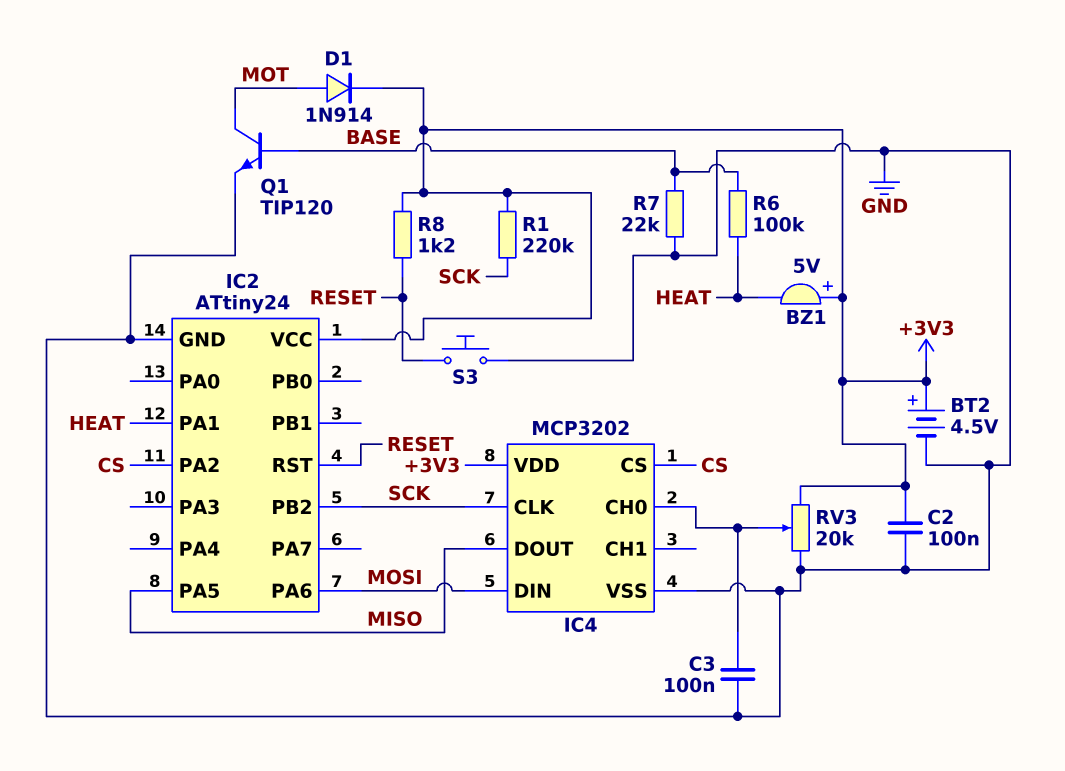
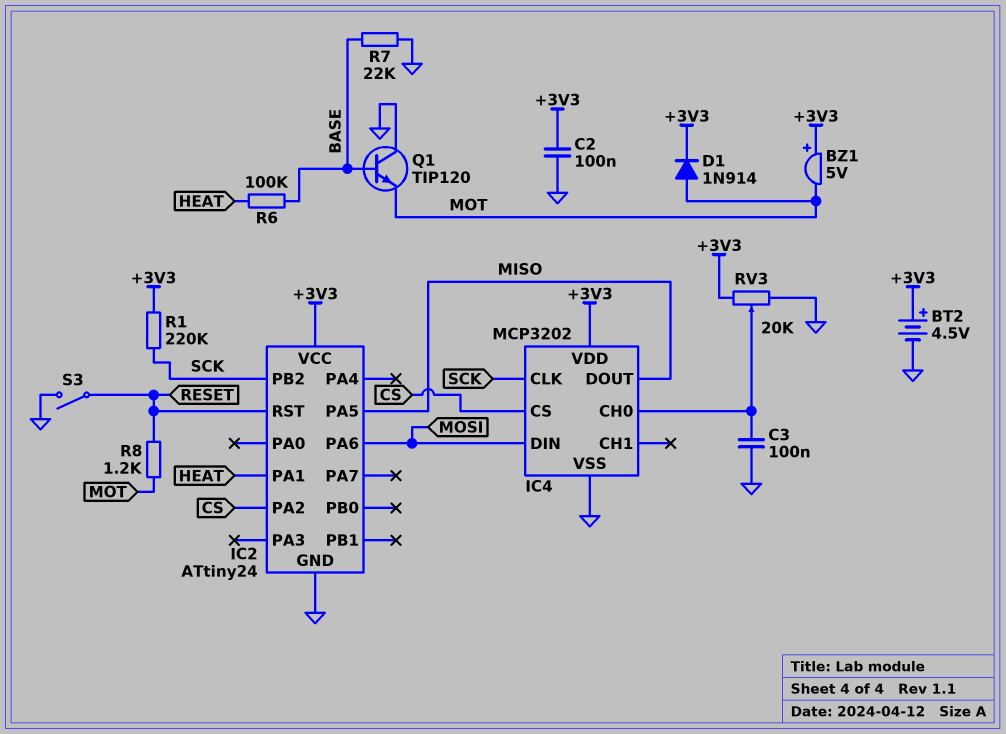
BZ1: buzzer 5V (plus +3V3, minus HEAT) -> buzzer 5V (plus +3V3, minus MOT)
Q1: NPN TIP120 (B BASE, C MOT, E GND) -> NPN TIP120 (B BASE, C GND, E MOT)
R8: 1.2k (+3V3, RESET) -> 1.2k (MOT, RESET)
S3: button (GND, RESET) -> switch (GND, RESET)

